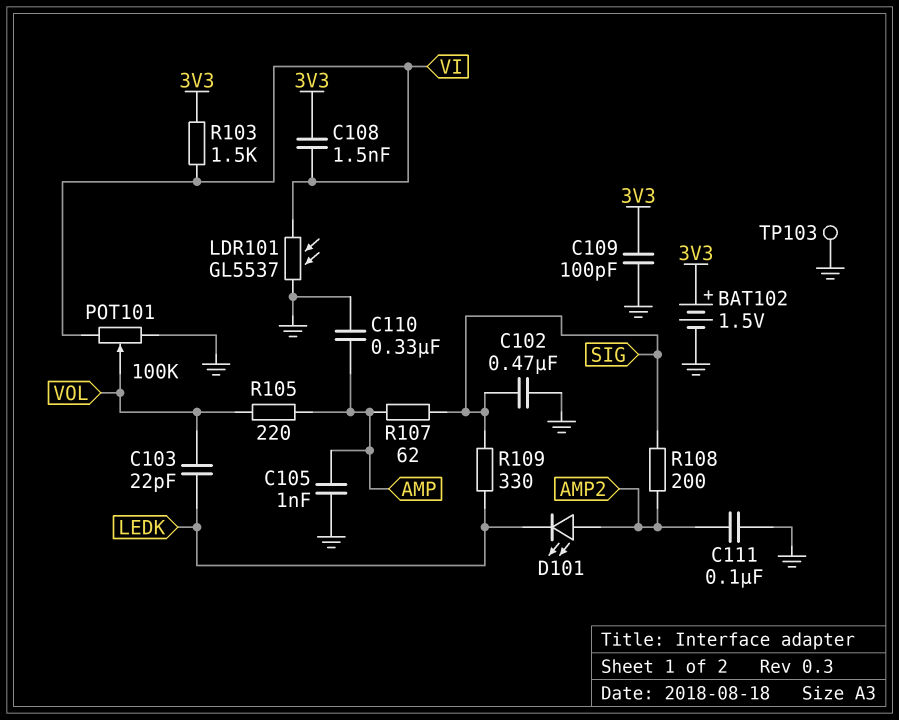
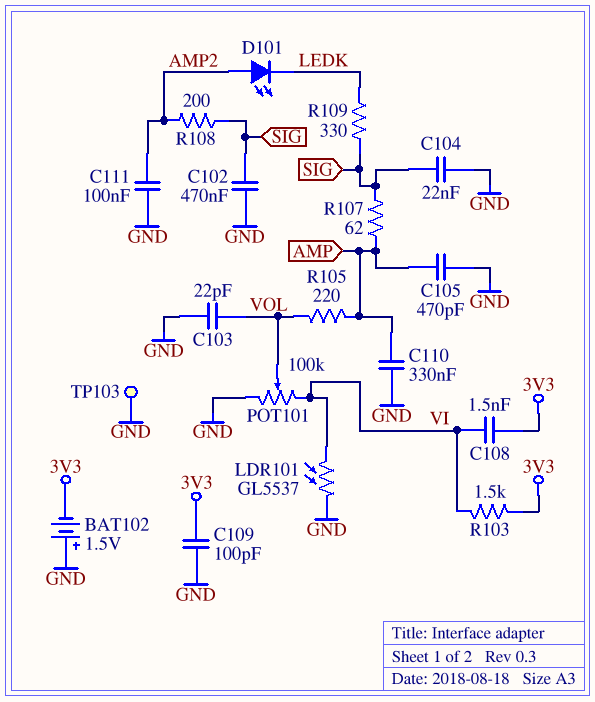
BAT102: 1.5V (plus 3V3, minus GND) -> 1.5V (plus GND, minus 3V3)
C103: 22pF (LEDK, VOL) -> 22pF (GND, VOL)
C104: none -> 22nF (GND, SIG)
C105: 1nF (AMP, GND) -> 470pF (AMP, GND)

